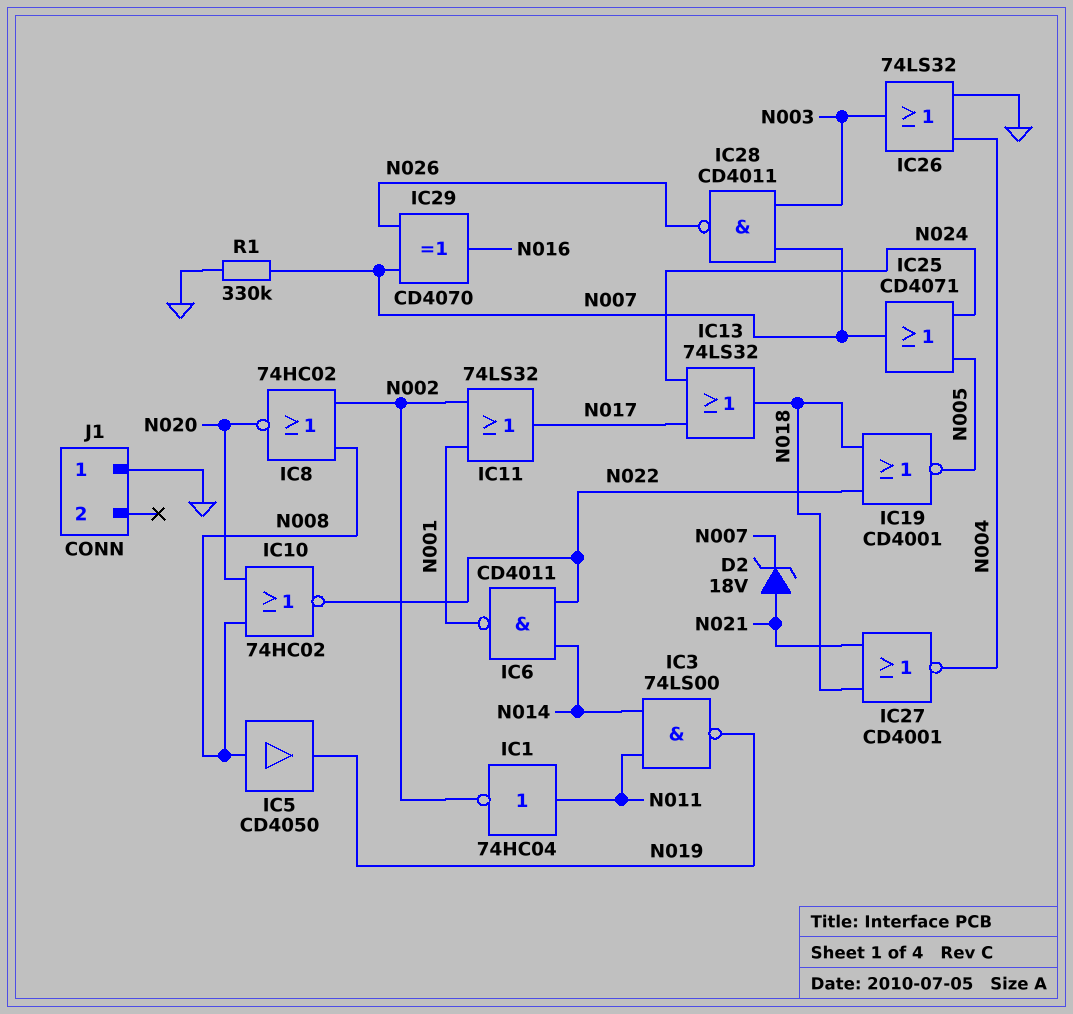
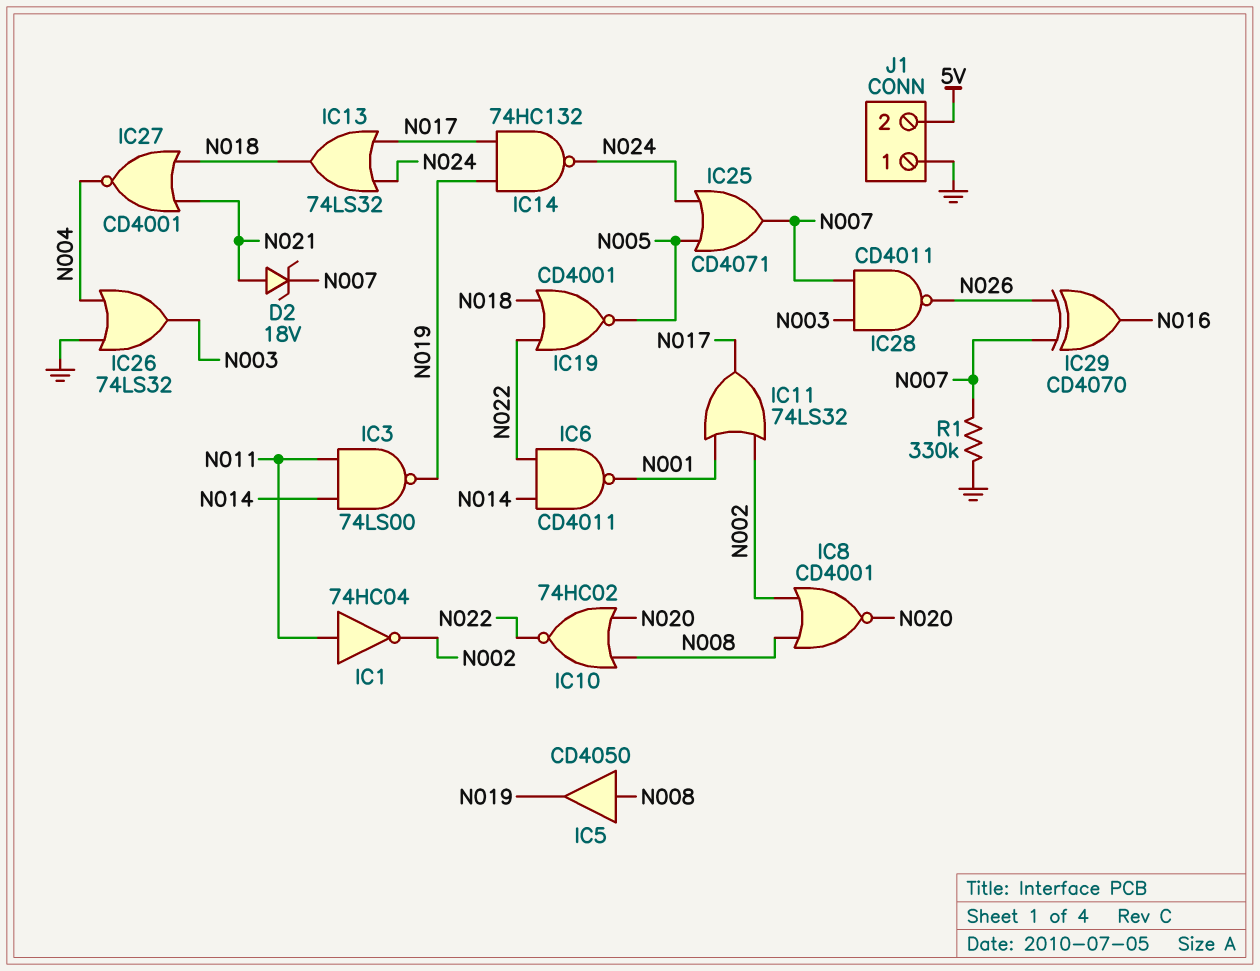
IC8: NOR 74HC02 (in N002, in N008, out N020) -> NOR CD4001 (in N002, in N008, out N020)
IC14: none -> NAND 74HC132 (in N017, in N019, out N024)
J1 pin 2: none -> 5V

